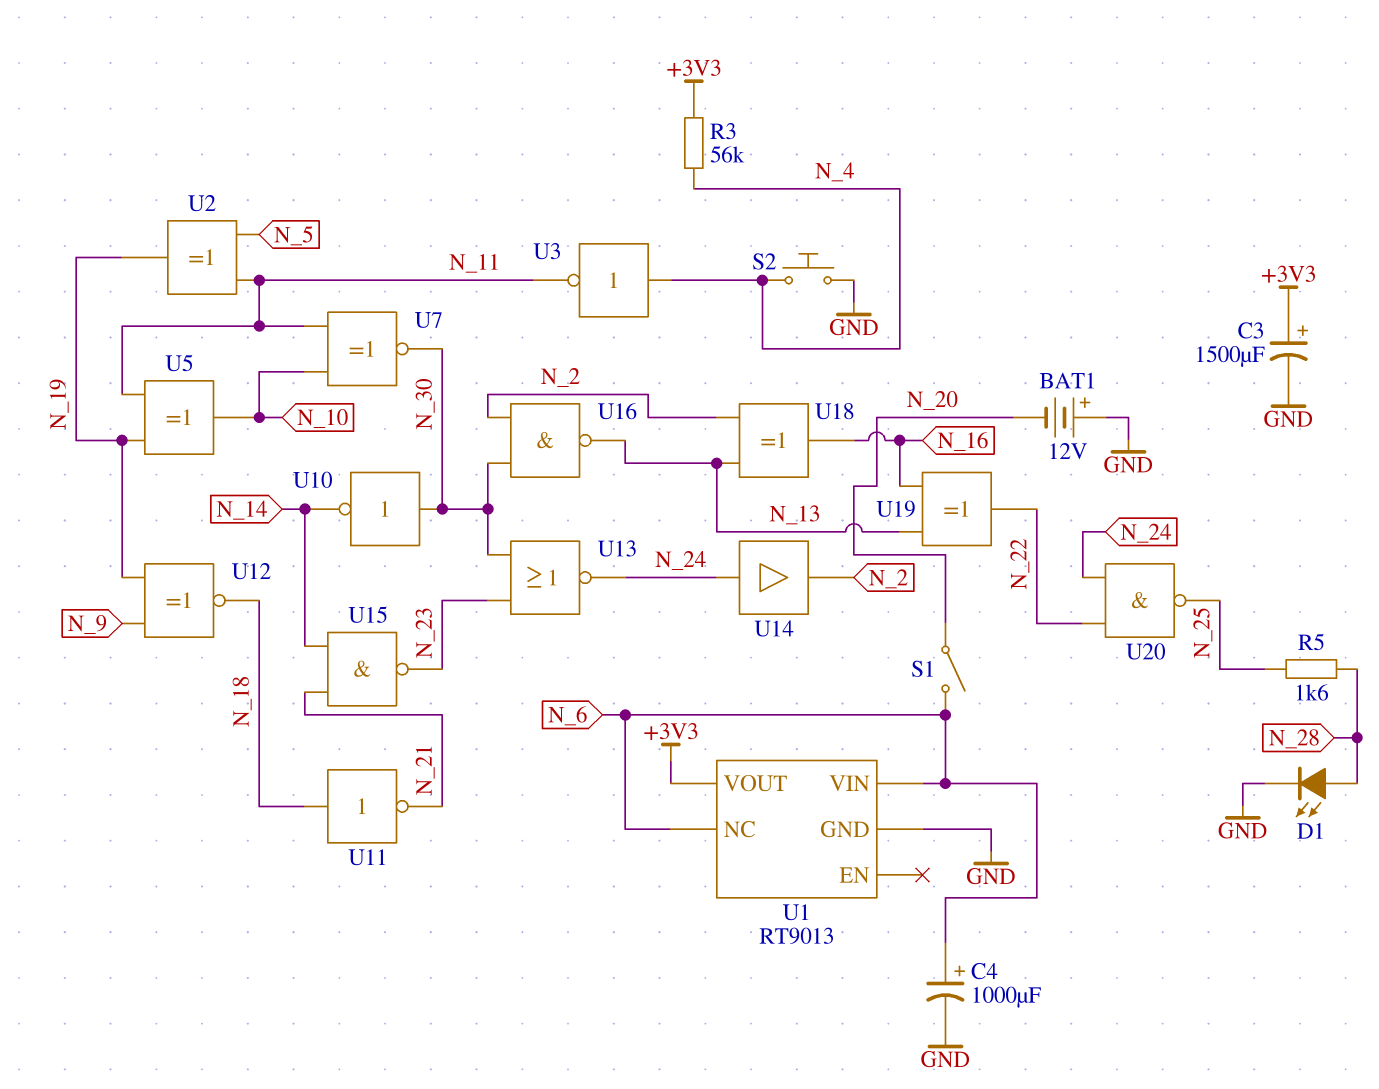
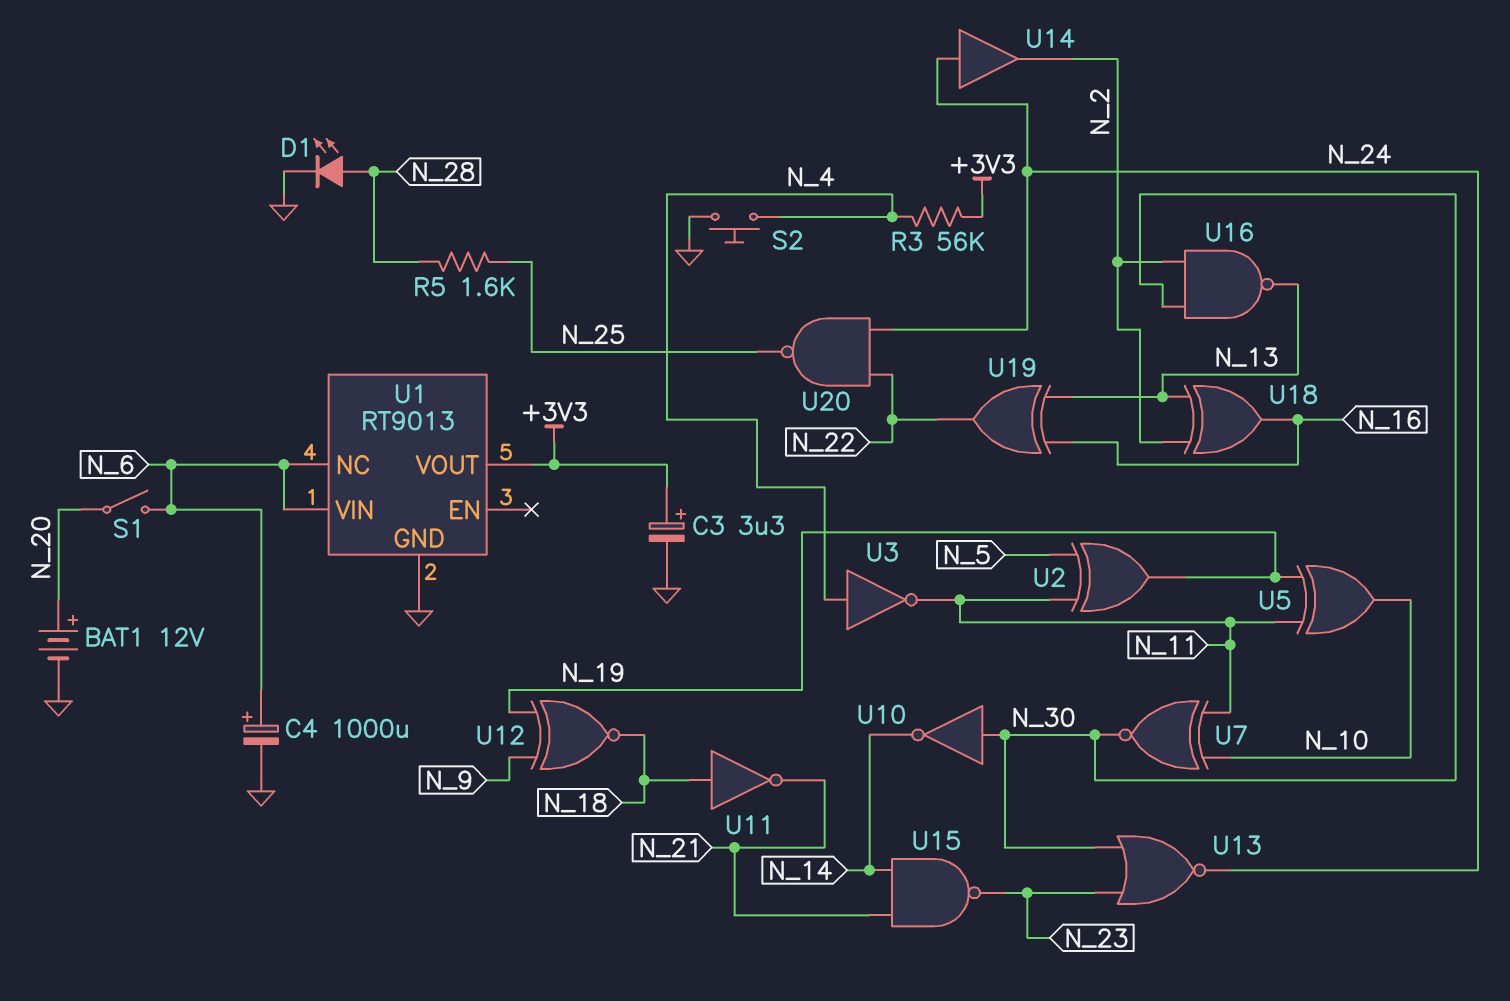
BAT1: 12V (plus GND, minus N_20) -> 12V (plus N_20, minus GND)
C3: 1500uF (plus +3V3, minus GND) -> 3.3uF (plus +3V3, minus GND)

